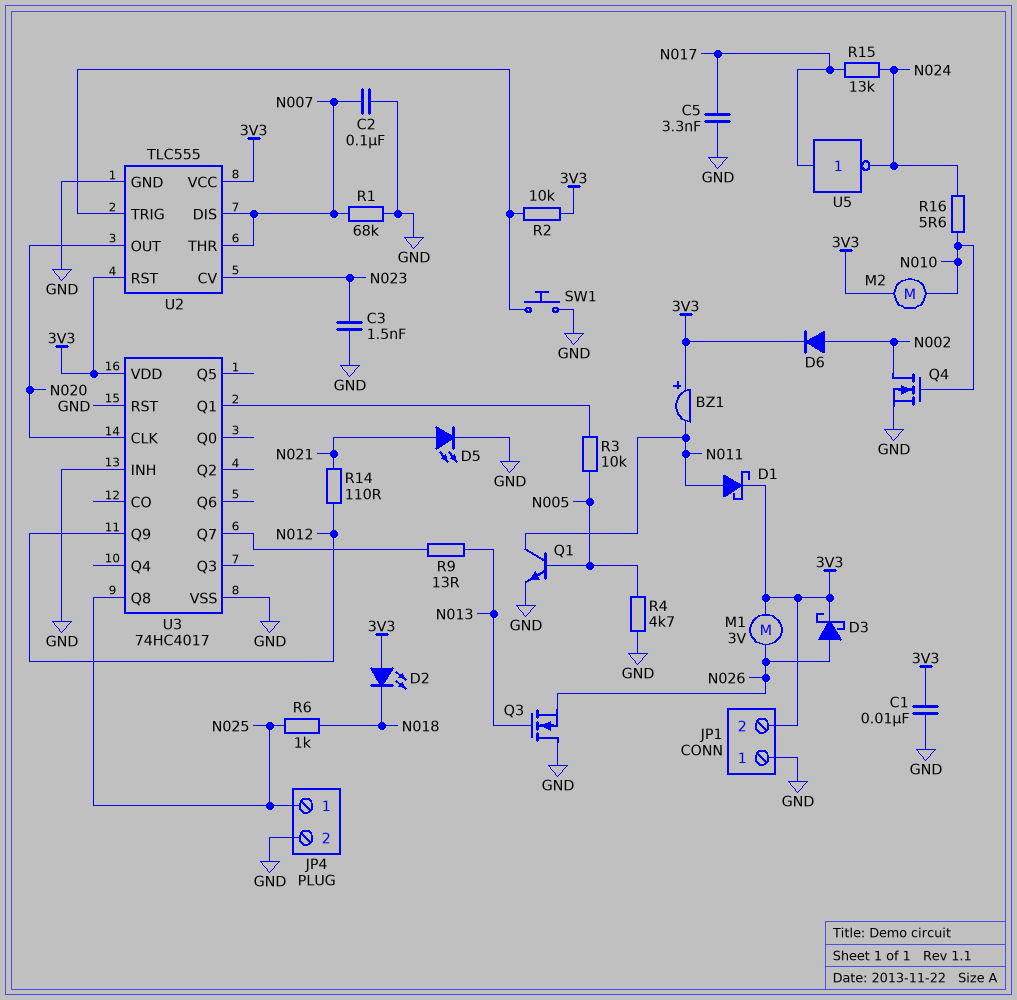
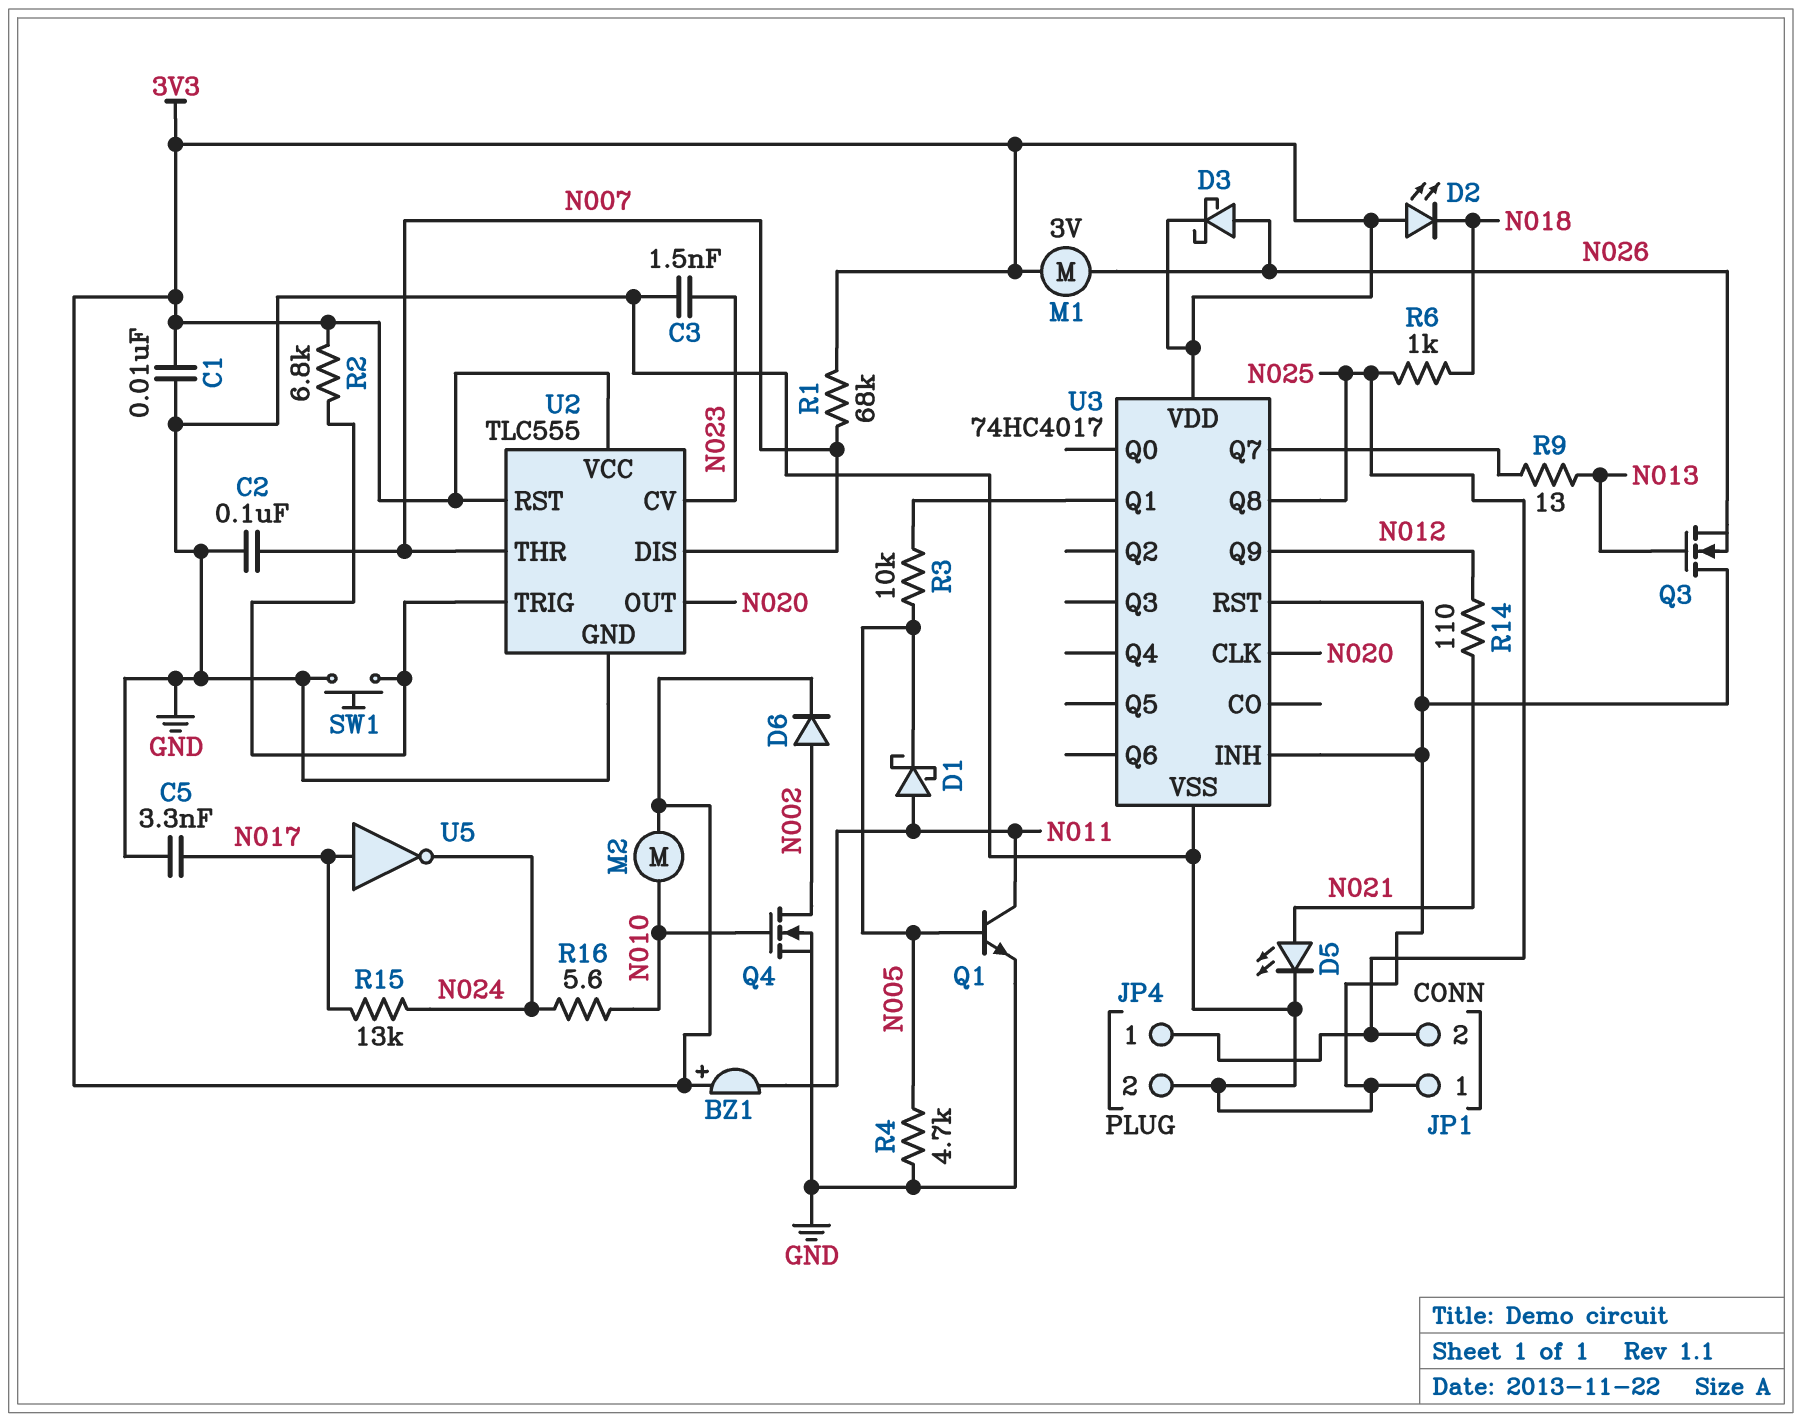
D1: schottky (A N011, K 3V3) -> schottky (A N011, K N005)
JP1 pin 2: 3V3 -> N025
R1: 68k (GND, N007) -> 68k (3V3, N007)
R2: 10k (3V3, U2/TRIG) -> 6.8k (3V3, U2/TRIG)

